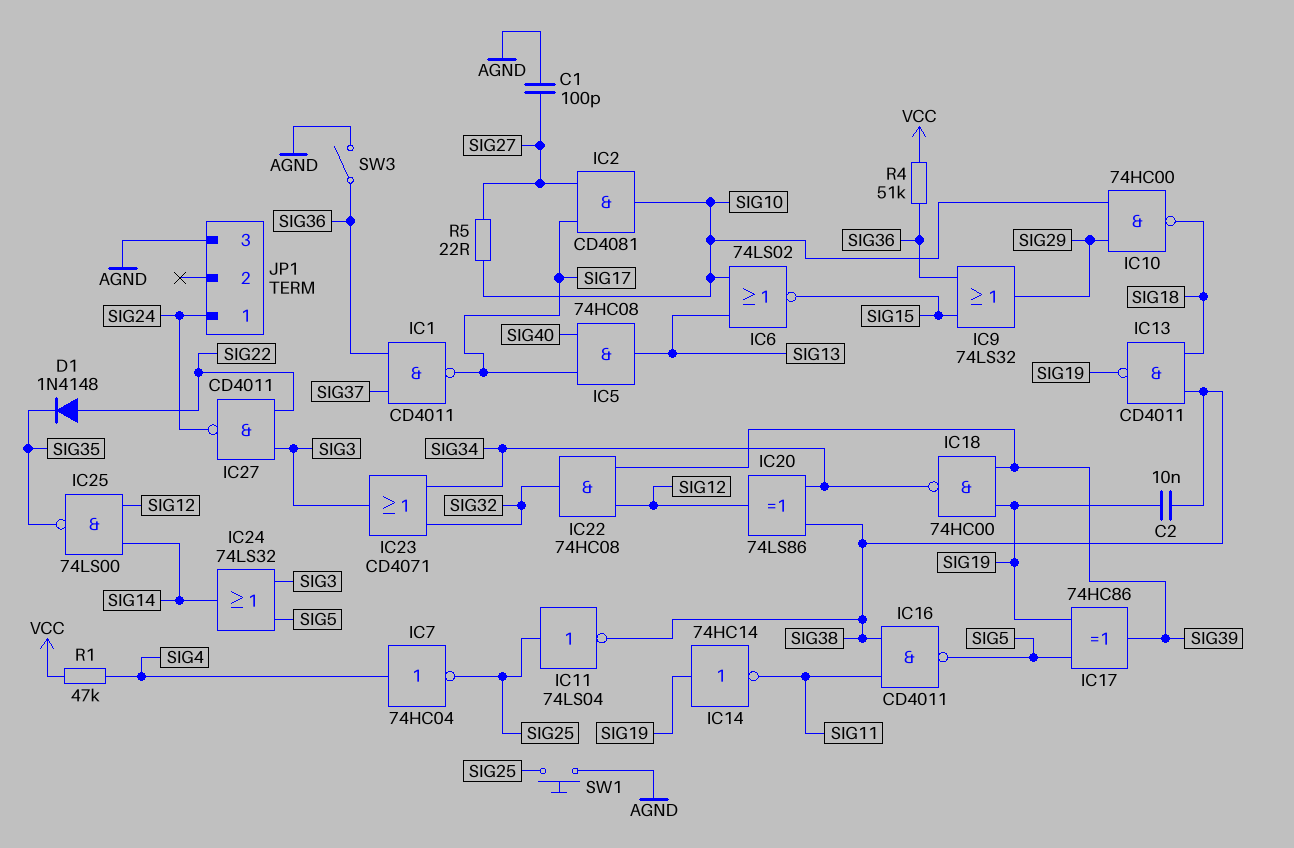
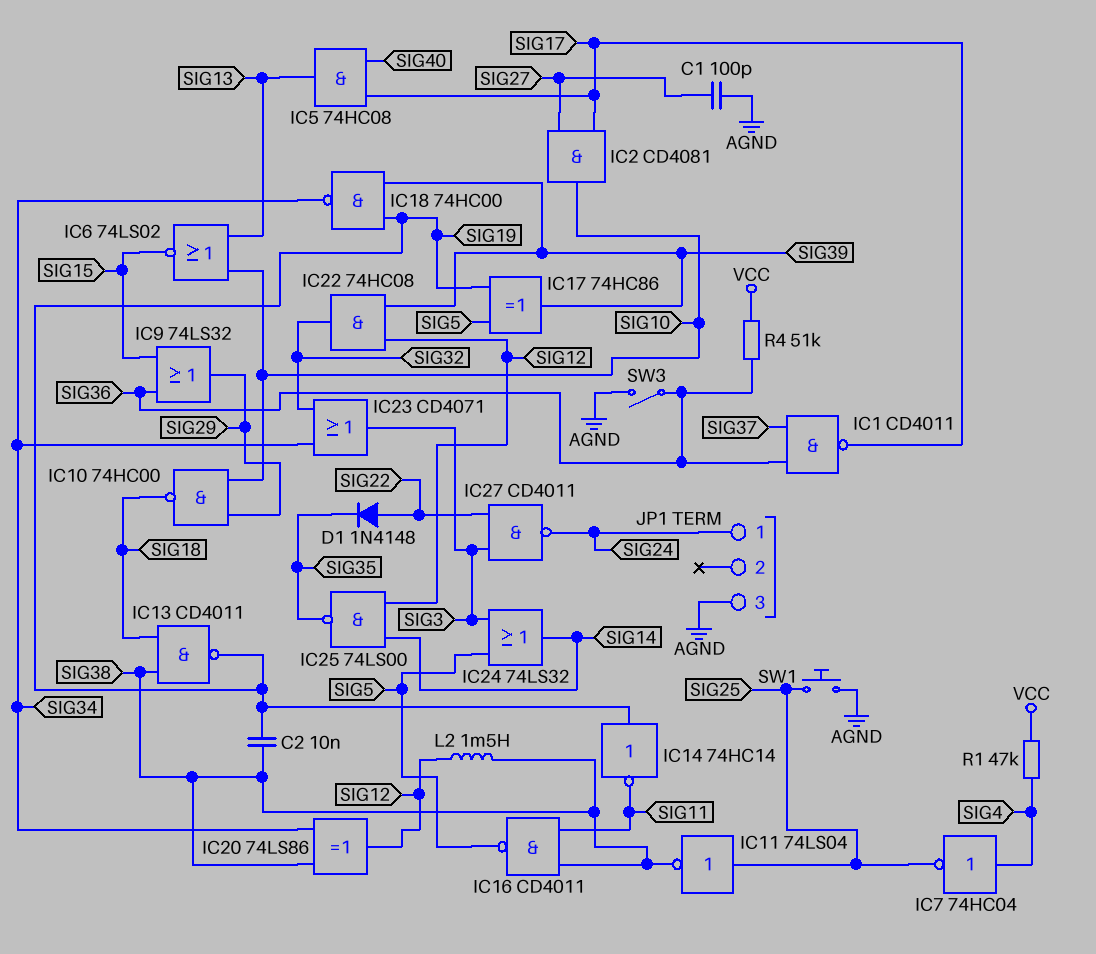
L2: none -> 1.5mH (SIG12, SIG38)
R5: 22 (SIG10, SIG27) -> none

